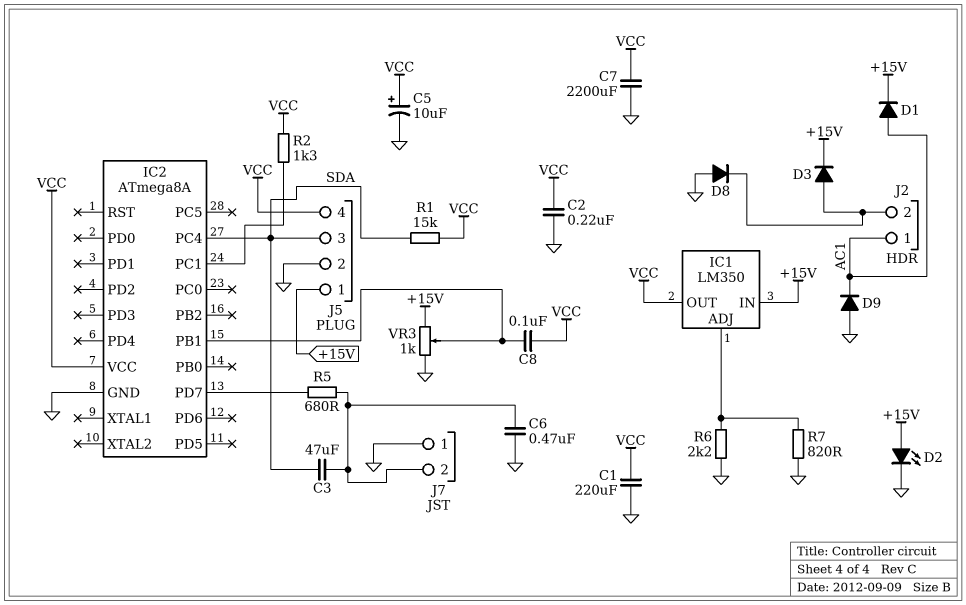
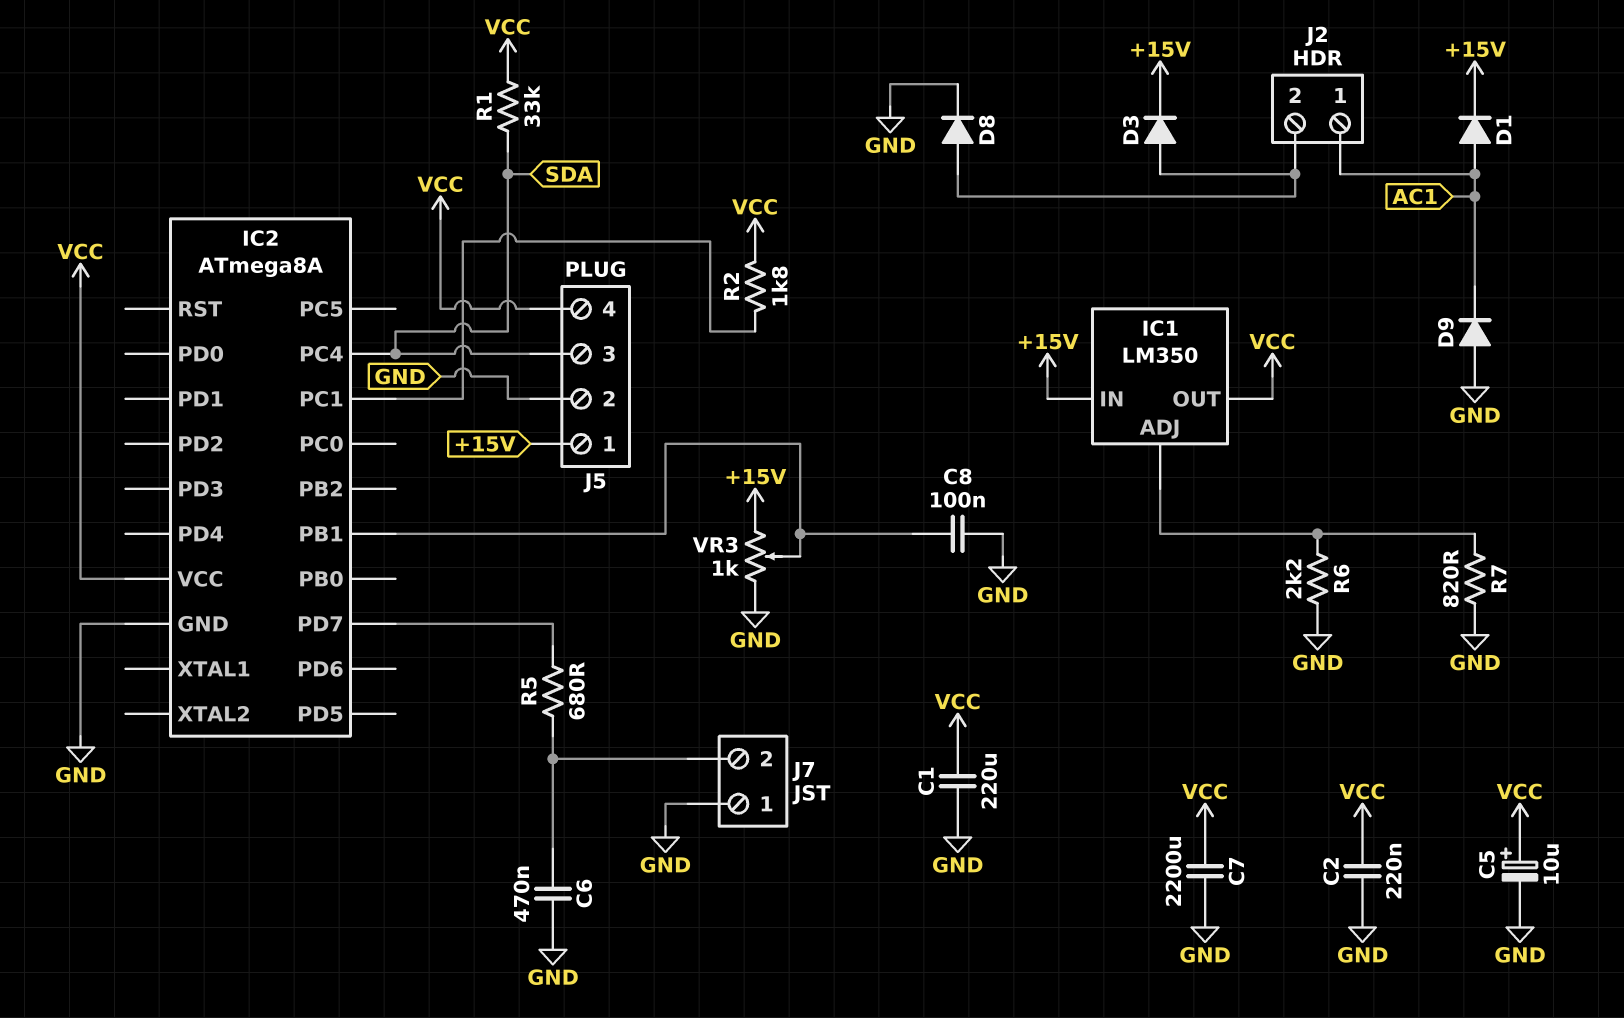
C3: 47uF (J7/2, SDA) -> none
C8: 100nF (IC2/PB1, VCC) -> 100nF (GND, IC2/PB1)
D2: LED (A +15V, K GND) -> none
D8: diode (A GND, K J2/2) -> diode (A J2/2, K GND)
R1: 15k (SDA, VCC) -> 33k (SDA, VCC)
R2: 1.3k (IC2/PC1, VCC) -> 1.8k (IC2/PC1, VCC)

